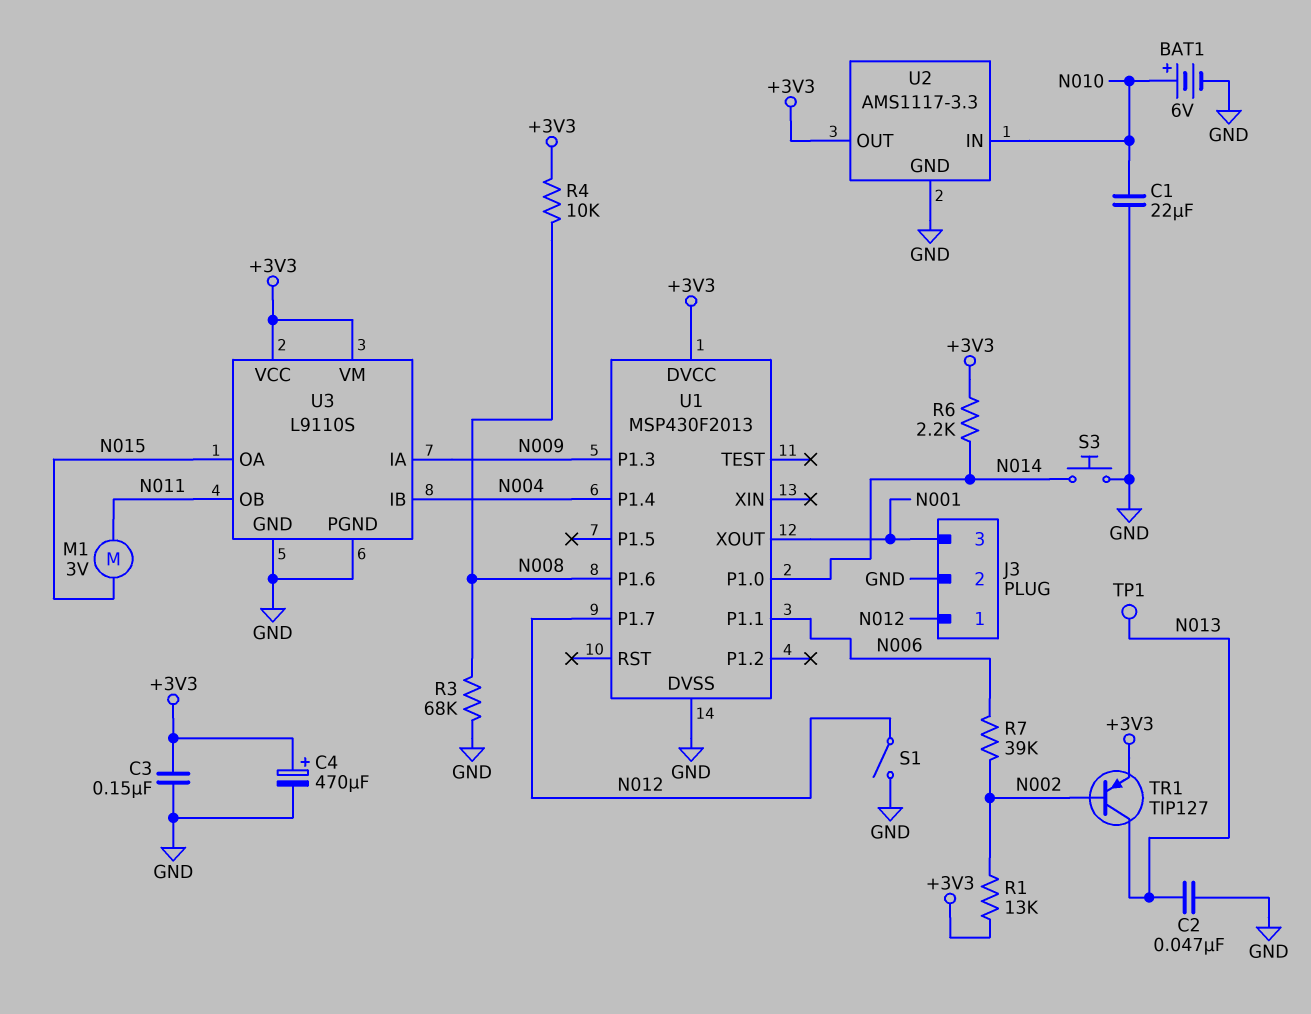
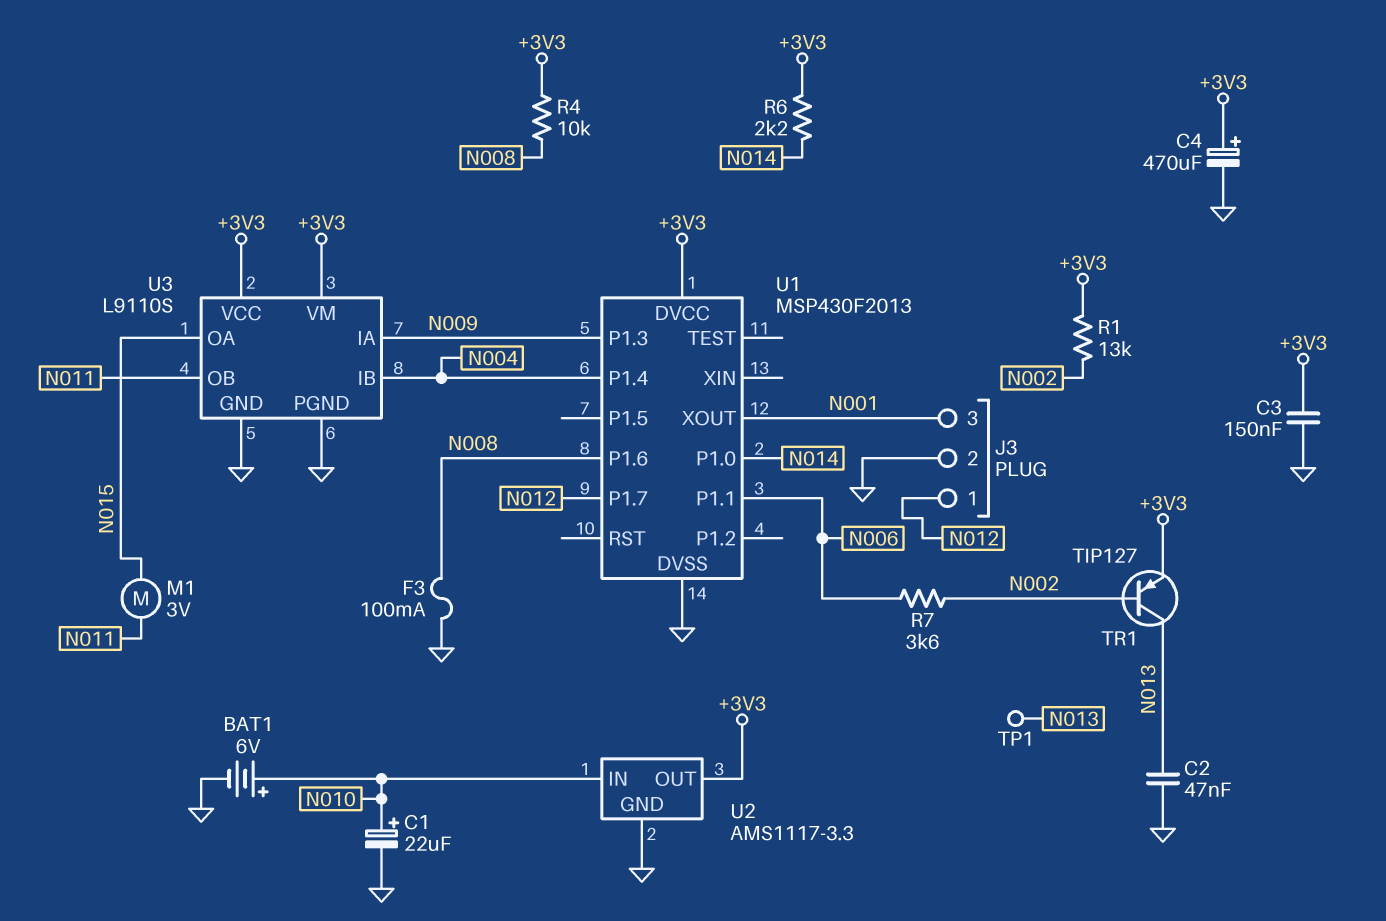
C1: 22uF (GND, N010) -> 22uF (plus N010, minus GND)
F3: none -> 100mA (GND, N008)
R3: 68k (GND, N008) -> none
R7: 39k (N002, N006) -> 3.6k (N002, N006)
S1: switch (GND, N012) -> none
S3: button (GND, N014) -> none

